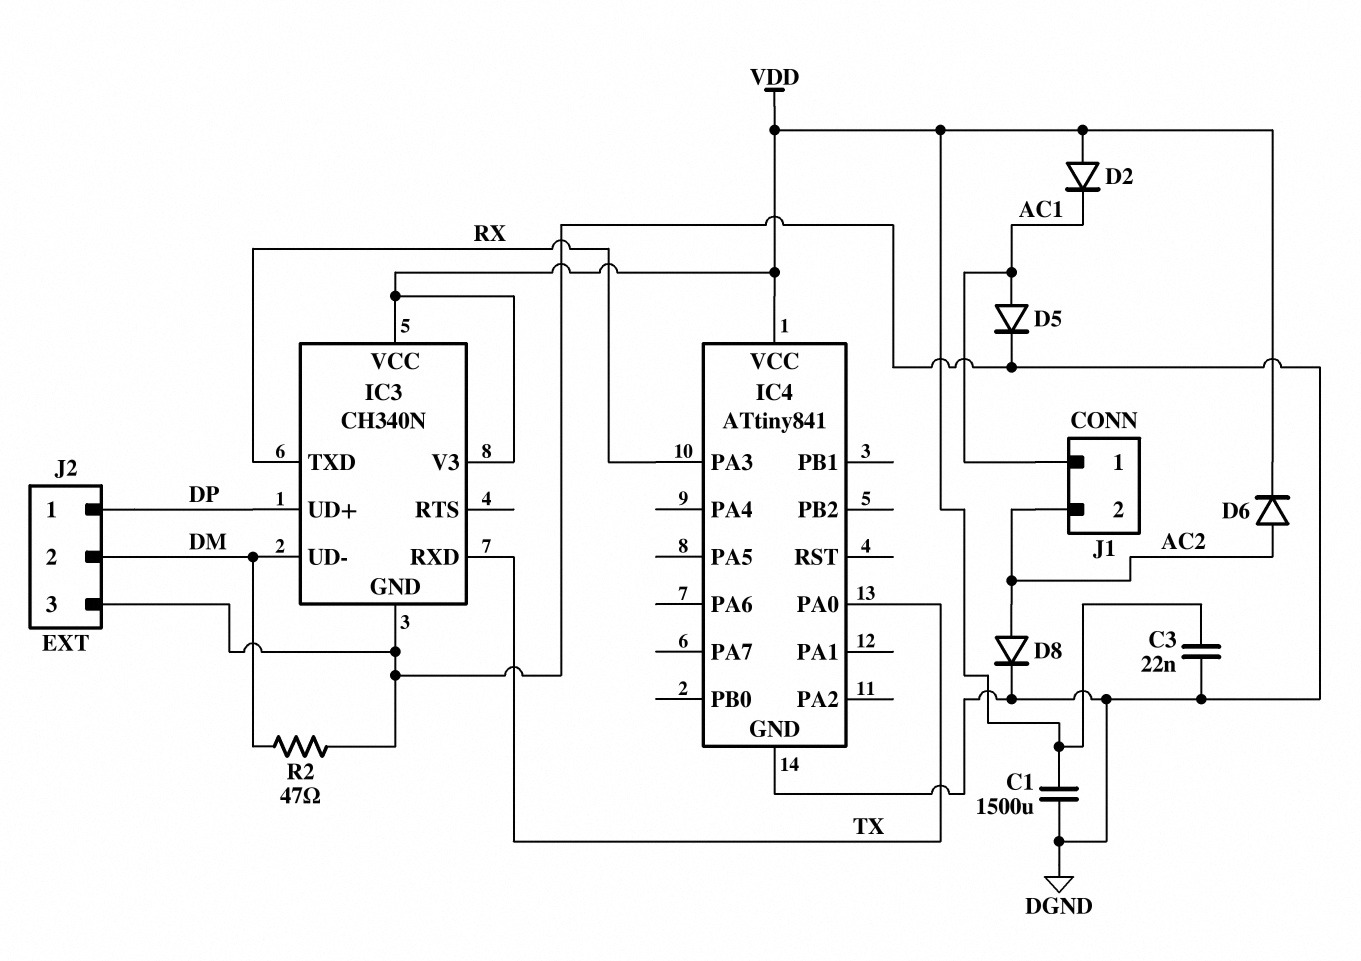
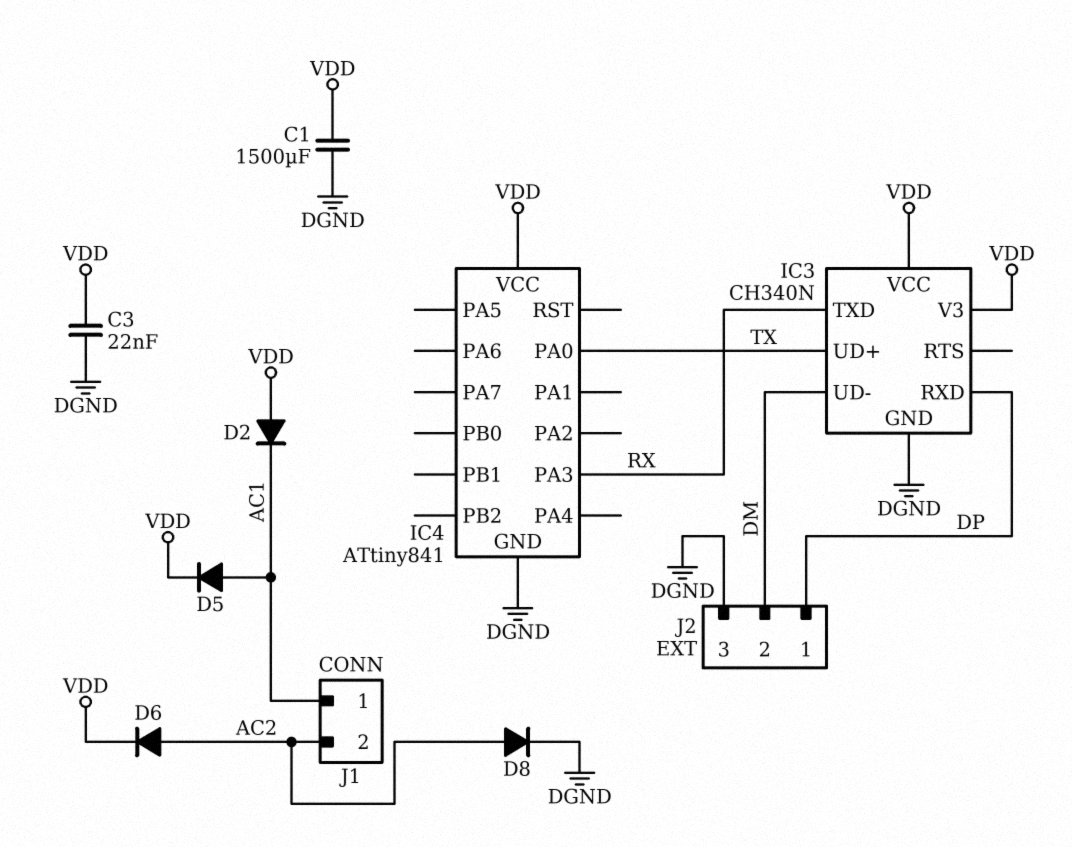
D5: diode (A AC1, K DGND) -> diode (A AC1, K VDD)
IC3 pin RXD: TX -> DP
IC3 pin UD+: DP -> TX
R2: 47 (DGND, DM) -> none

